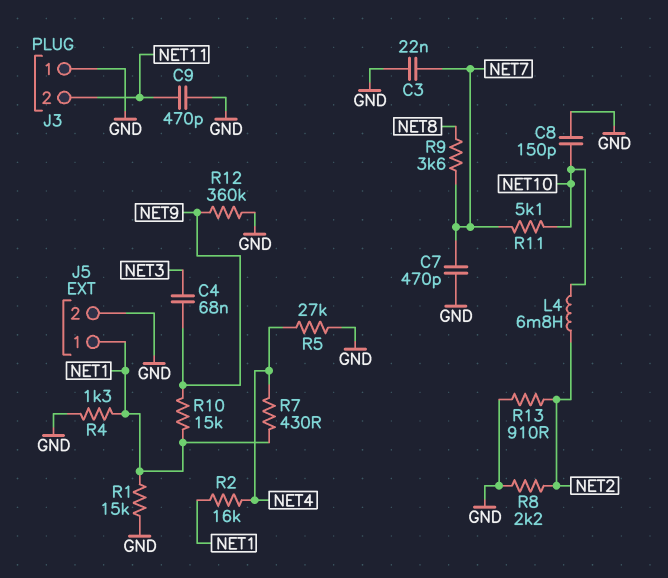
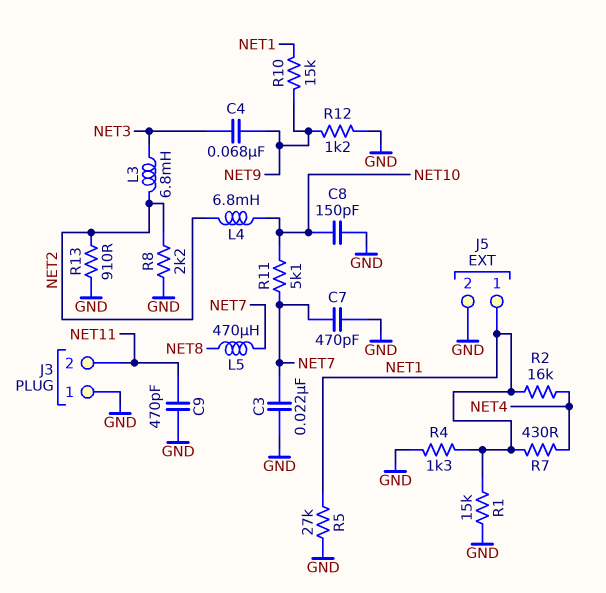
L3: none -> 6.8mH (NET2, NET3)
L5: none -> 470uH (NET7, NET8)
R5: 27k (GND, NET4) -> 27k (GND, NET1)
R9: 3.6k (NET7, NET8) -> none
R12: 360k (GND, NET9) -> 1.2k (GND, NET9)

